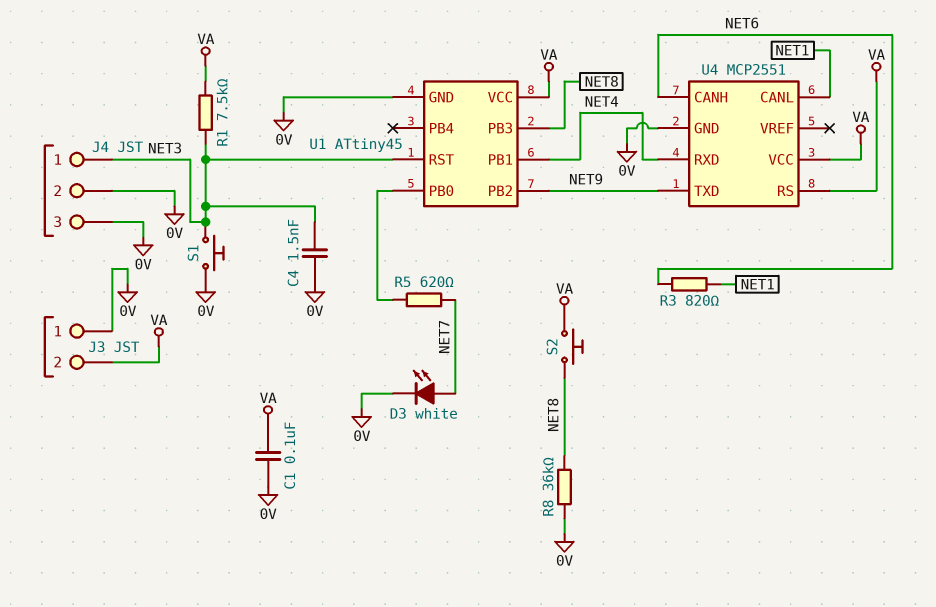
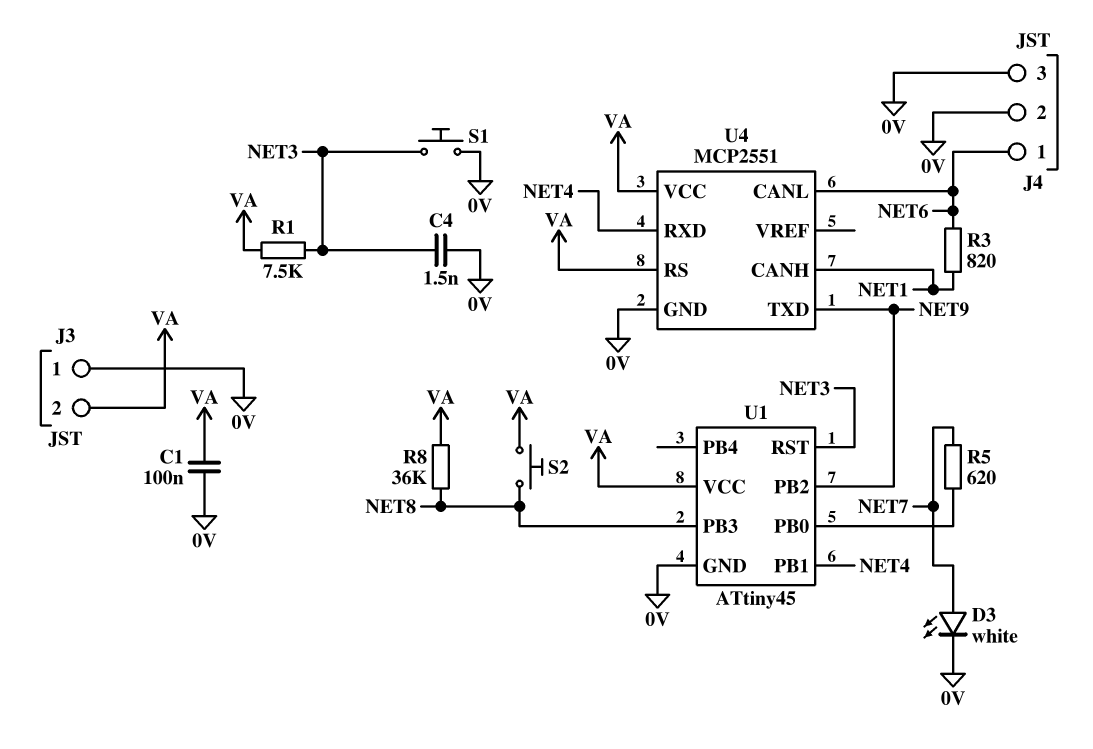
J4 pin 1: NET3 -> NET6
R8: 36k (0V, NET8) -> 36k (NET8, VA)
U4 pin CANH: NET6 -> NET1
U4 pin CANL: NET1 -> NET6

